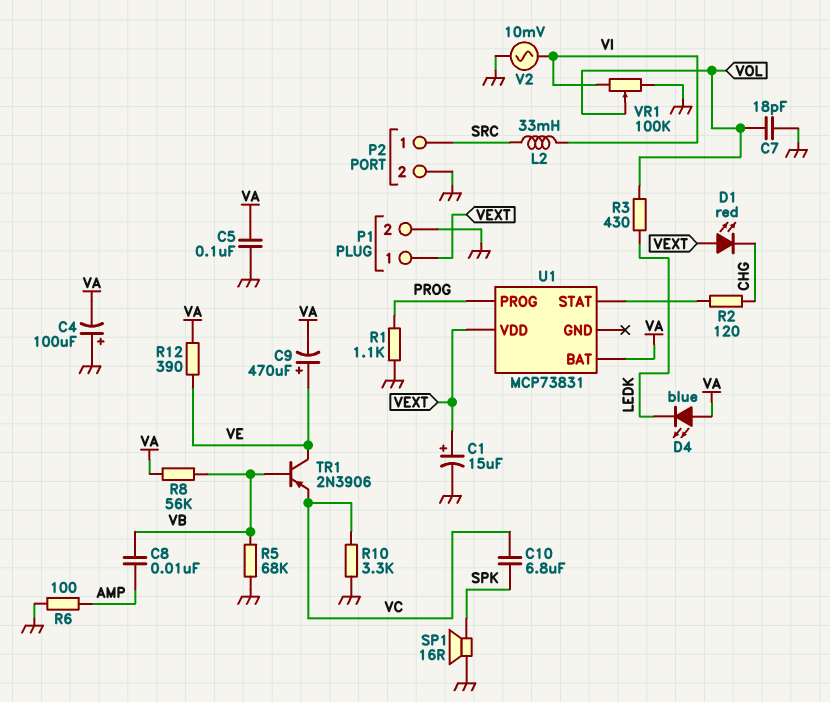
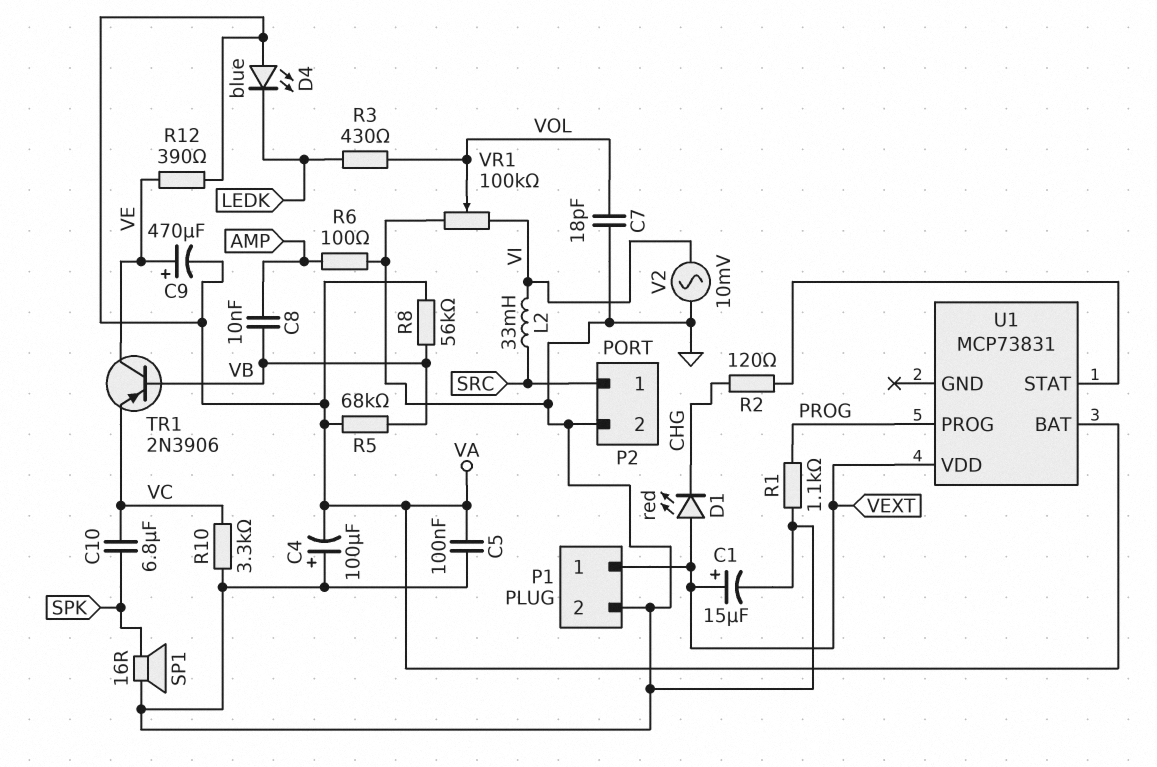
R5: 68k (GND, VB) -> 68k (VA, VB)

